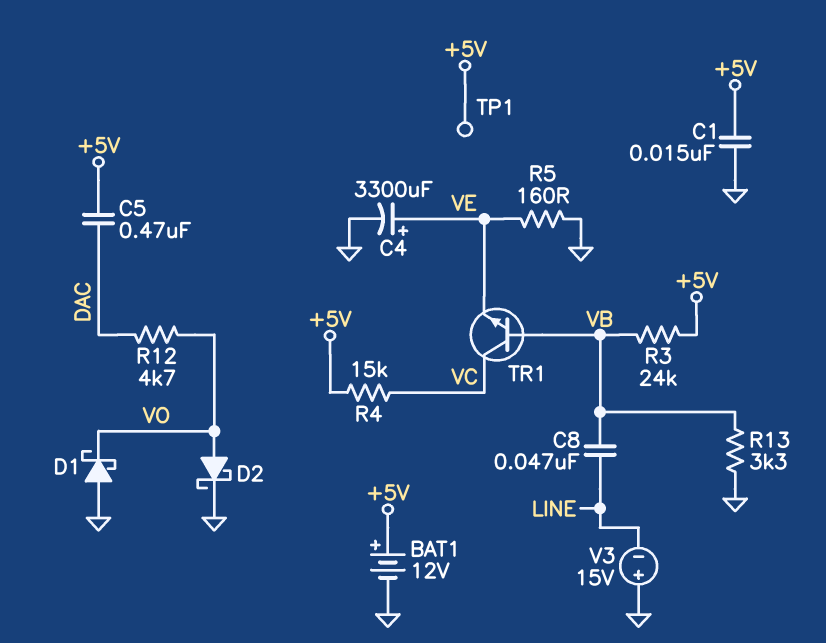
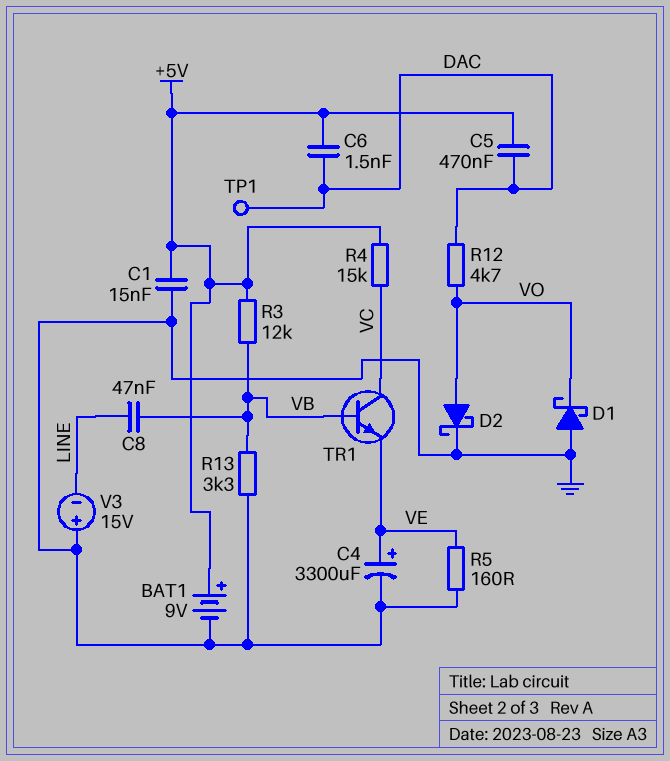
BAT1: 12V (plus +5V, minus GND) -> 9V (plus +5V, minus GND)
C6: none -> 1.5nF (+5V, DAC)
R3: 24k (+5V, VB) -> 12k (+5V, VB)
TP1: test point (+5V) -> test point (DAC)

